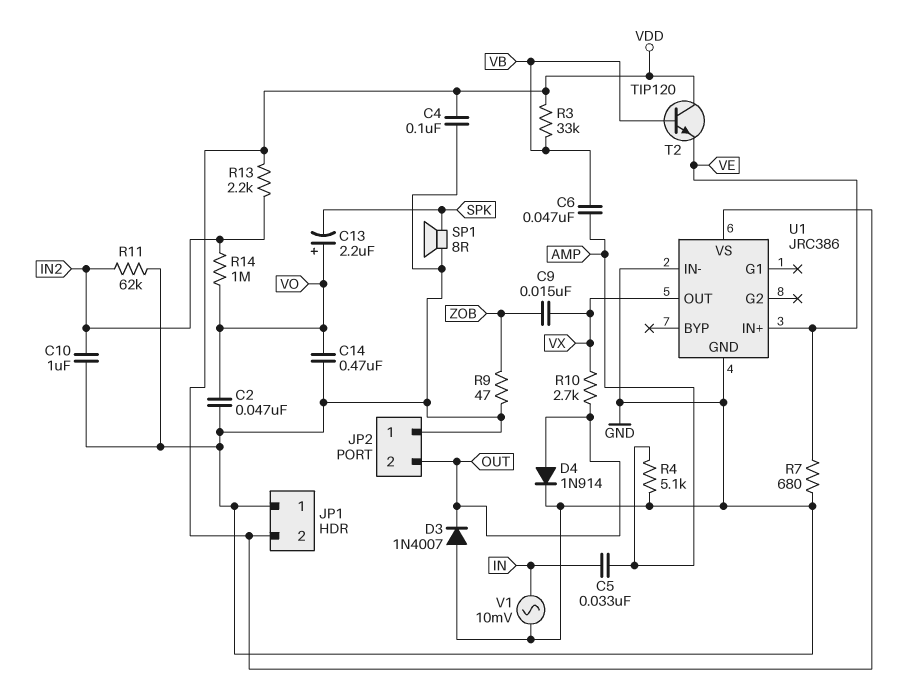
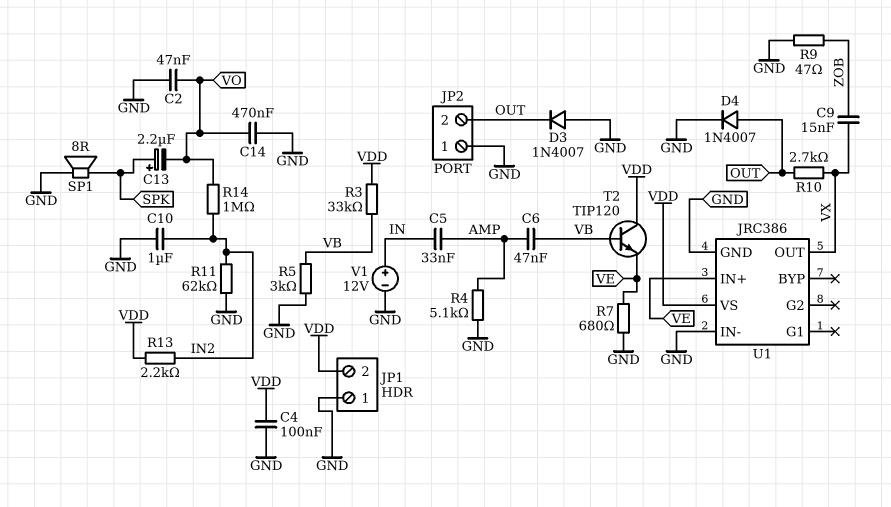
C13: 2.2uF (plus VO, minus SPK) -> 2.2uF (plus SPK, minus VO)
D4: diode 1N914 (A OUT, K GND) -> diode 1N4007 (A OUT, K GND)
R5: none -> 3k (GND, VB)
V1: AC 10mV (GND, IN) -> 12V (plus IN, minus GND)

